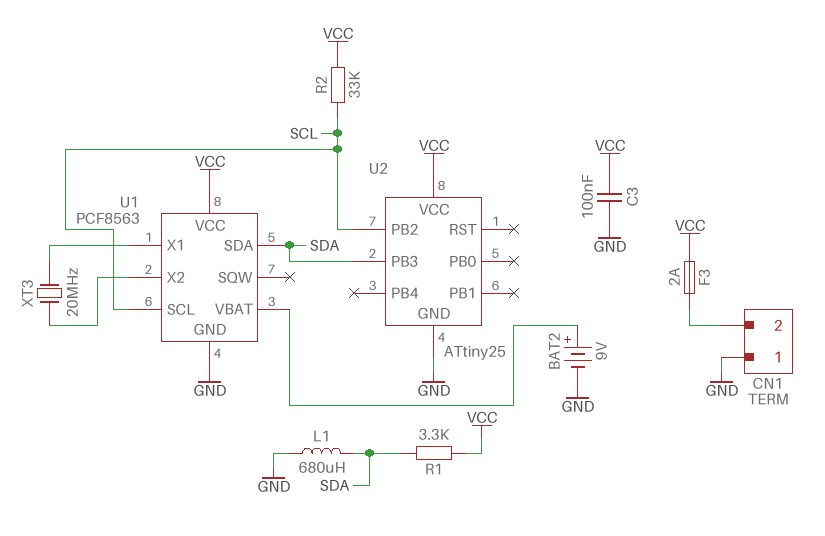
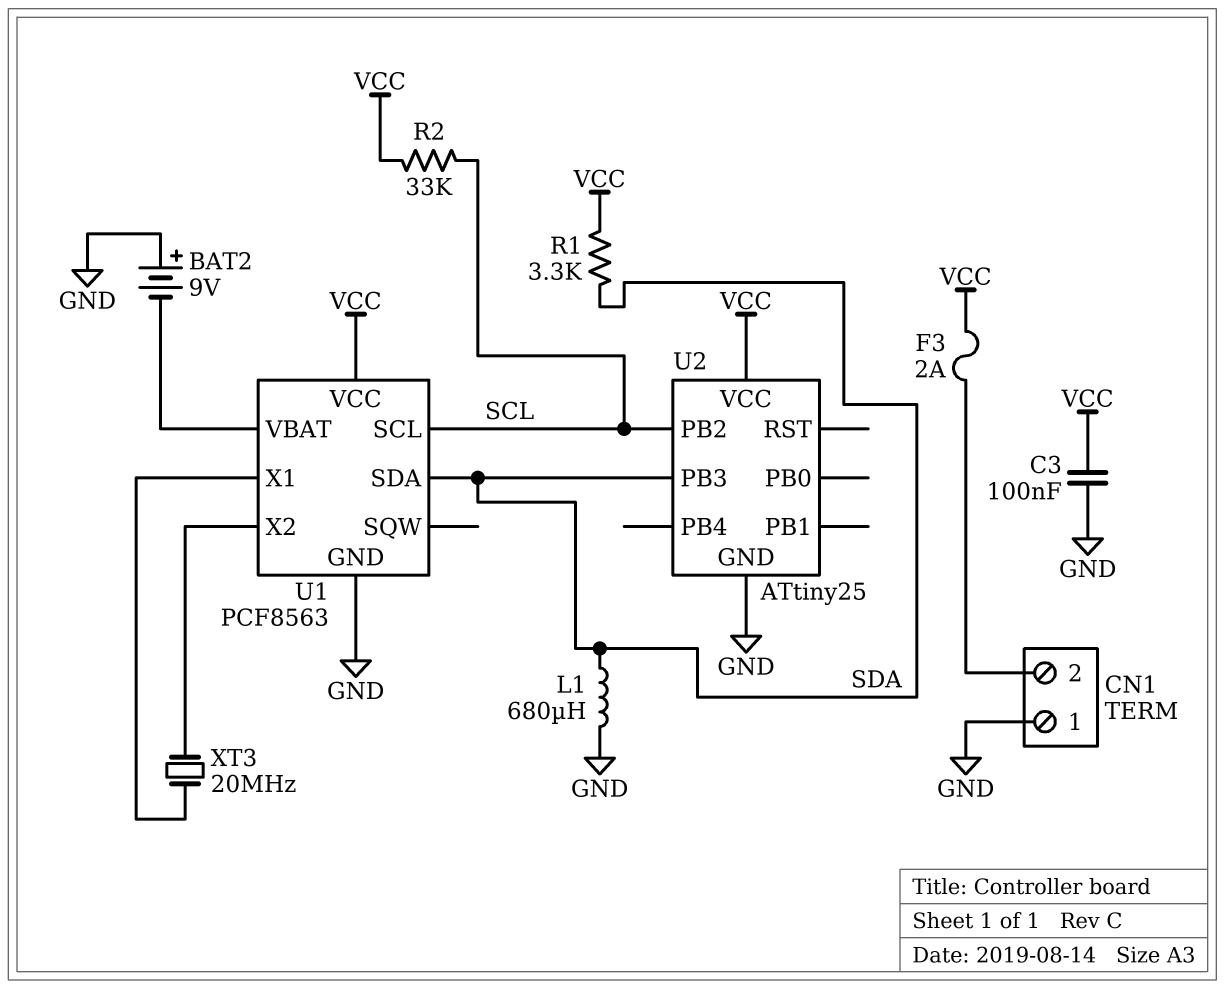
BAT2: 9V (plus U1/VBAT, minus GND) -> 9V (plus GND, minus U1/VBAT)

